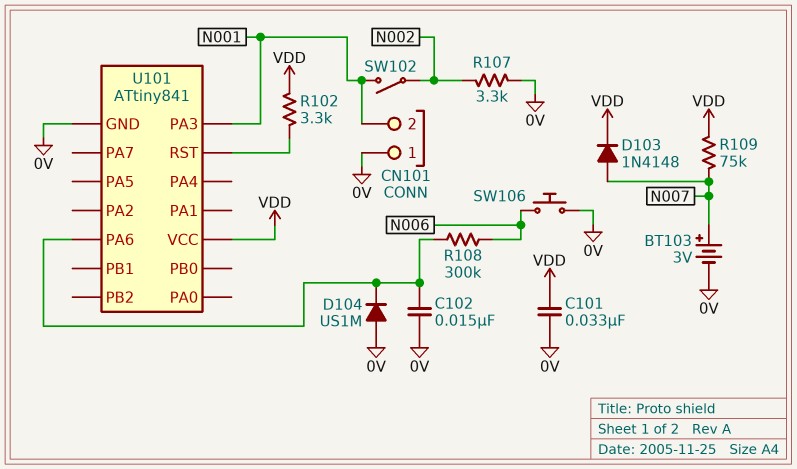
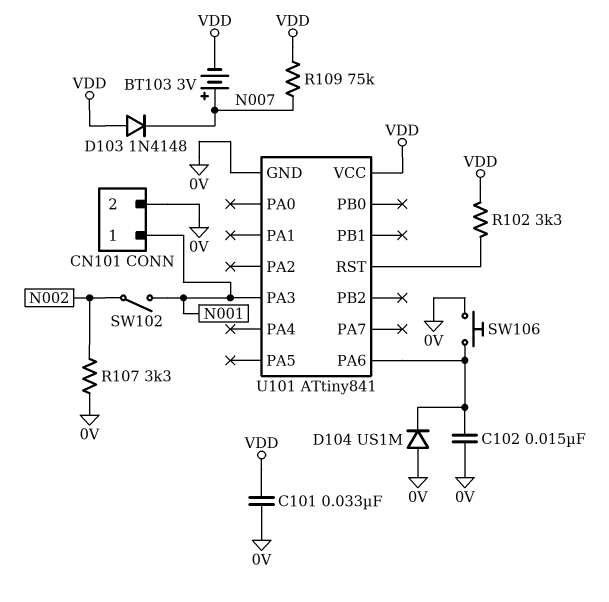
BT103: 3V (plus N007, minus 0V) -> 3V (plus N007, minus VDD)
CN101 pin 1: 0V -> N001
CN101 pin 2: N001 -> 0V
D103: diode 1N4148 (A N007, K VDD) -> diode 1N4148 (A VDD, K N007)
R108: 300k (N006, U101/PA6) -> none
SW106: button (0V, N006) -> button (0V, U101/PA6)

